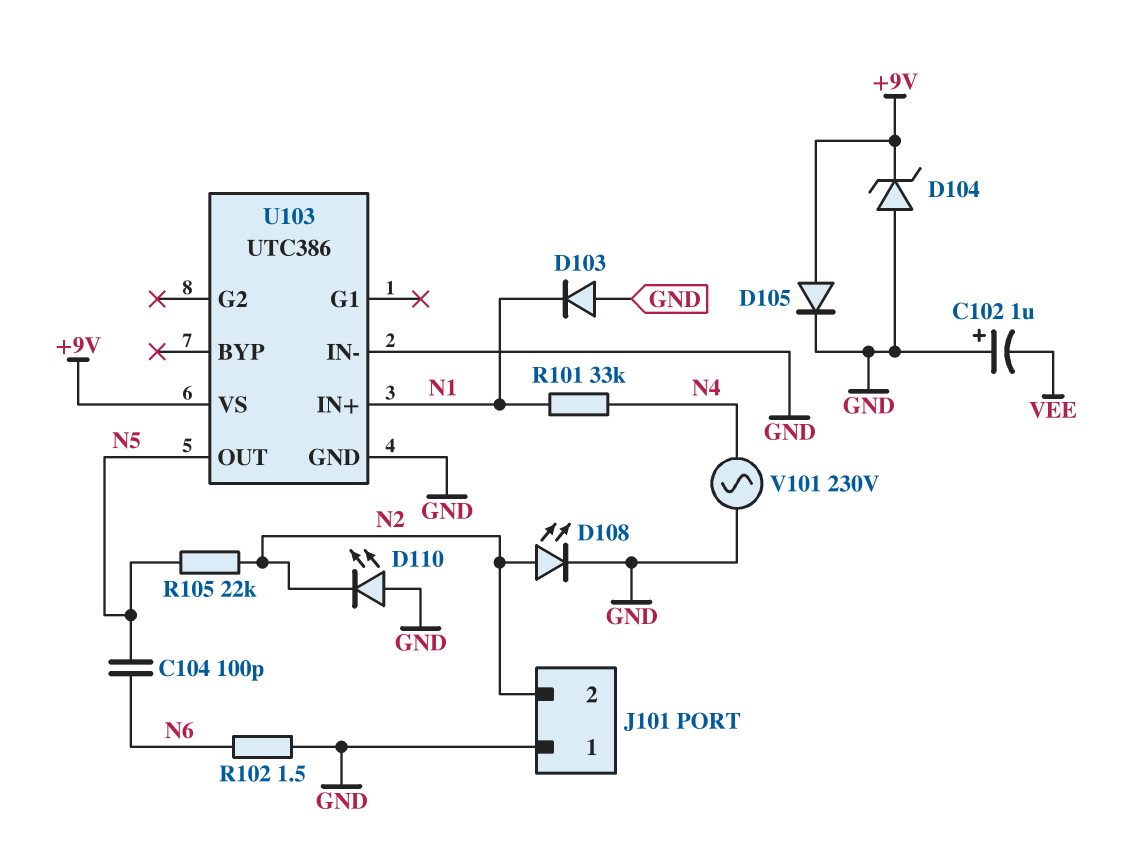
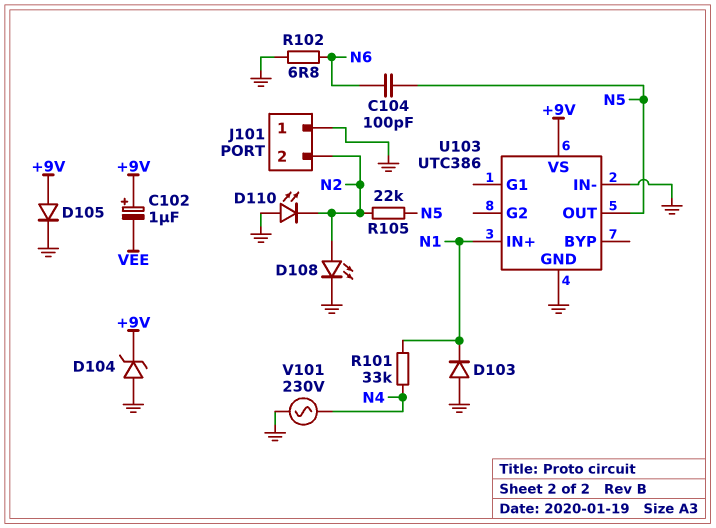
C102: 1uF (plus GND, minus VEE) -> 1uF (plus +9V, minus VEE)
R102: 1.5 (GND, N6) -> 6.8 (GND, N6)

